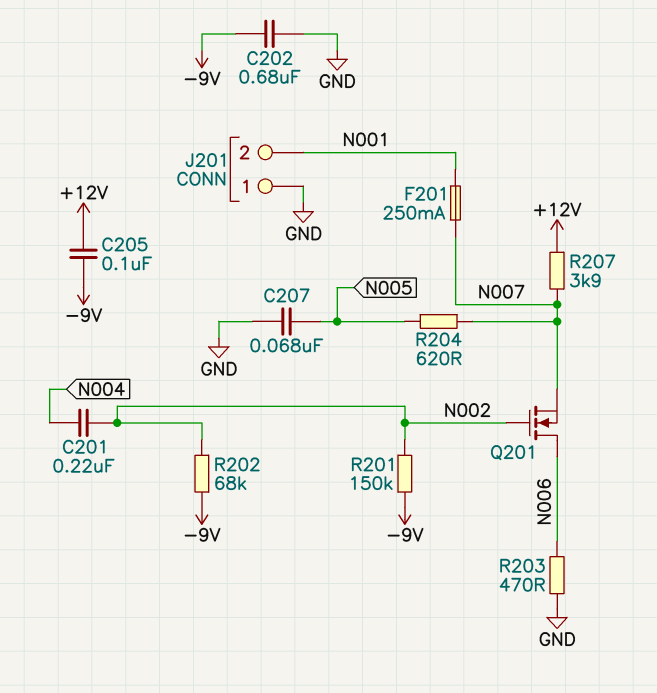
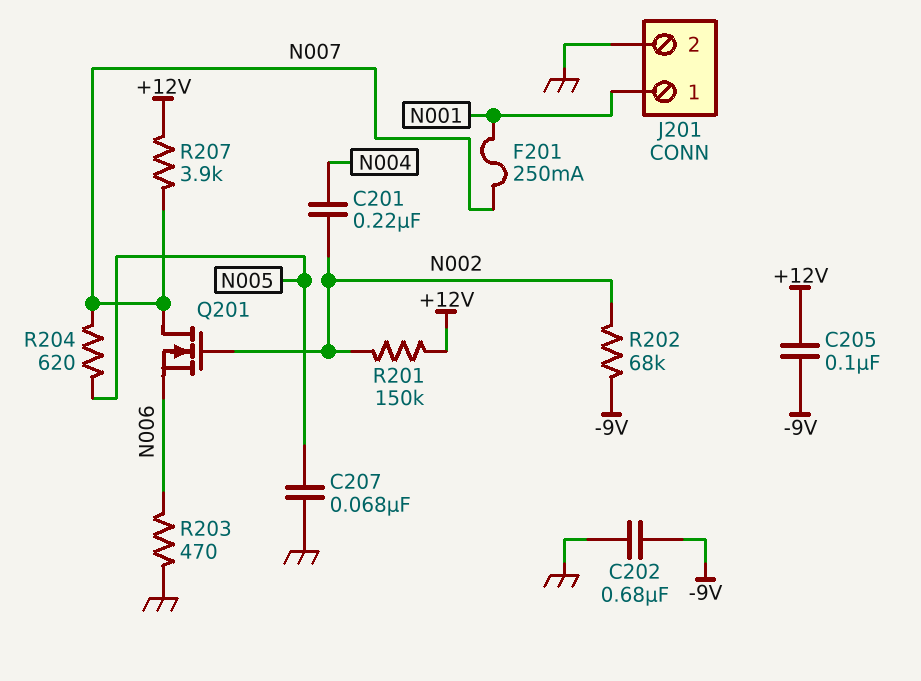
J201 pin 1: GND -> N001
J201 pin 2: N001 -> GND
Q201: NMOS (G N002, D N006, S N007) -> NMOS (G N002, D N007, S N006)
R201: 150k (-9V, N002) -> 150k (+12V, N002)

